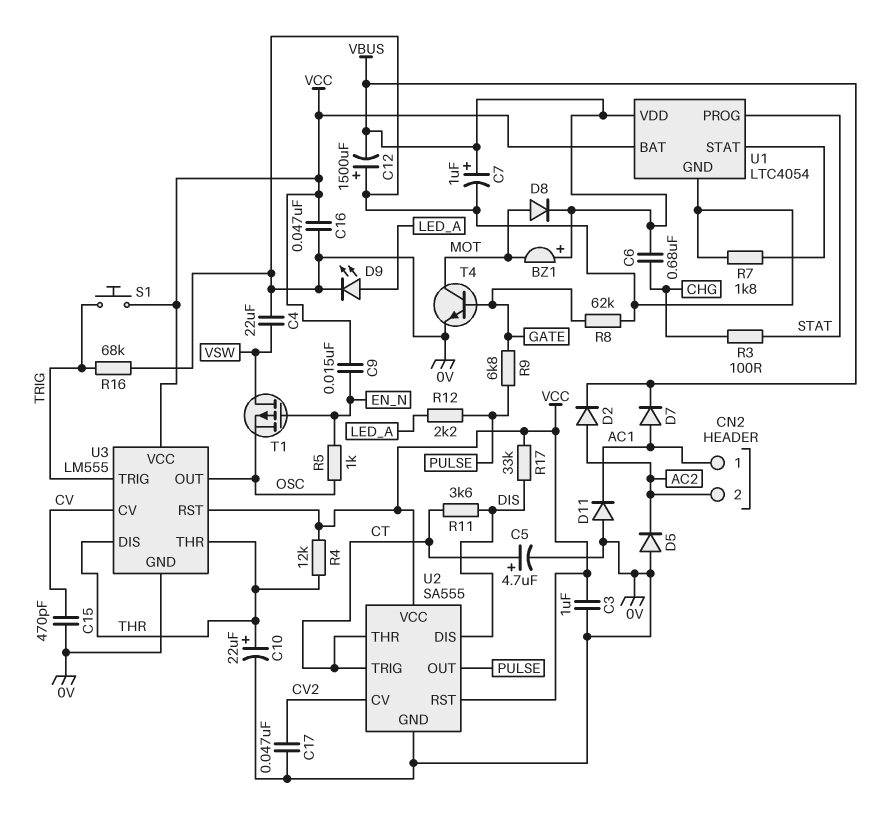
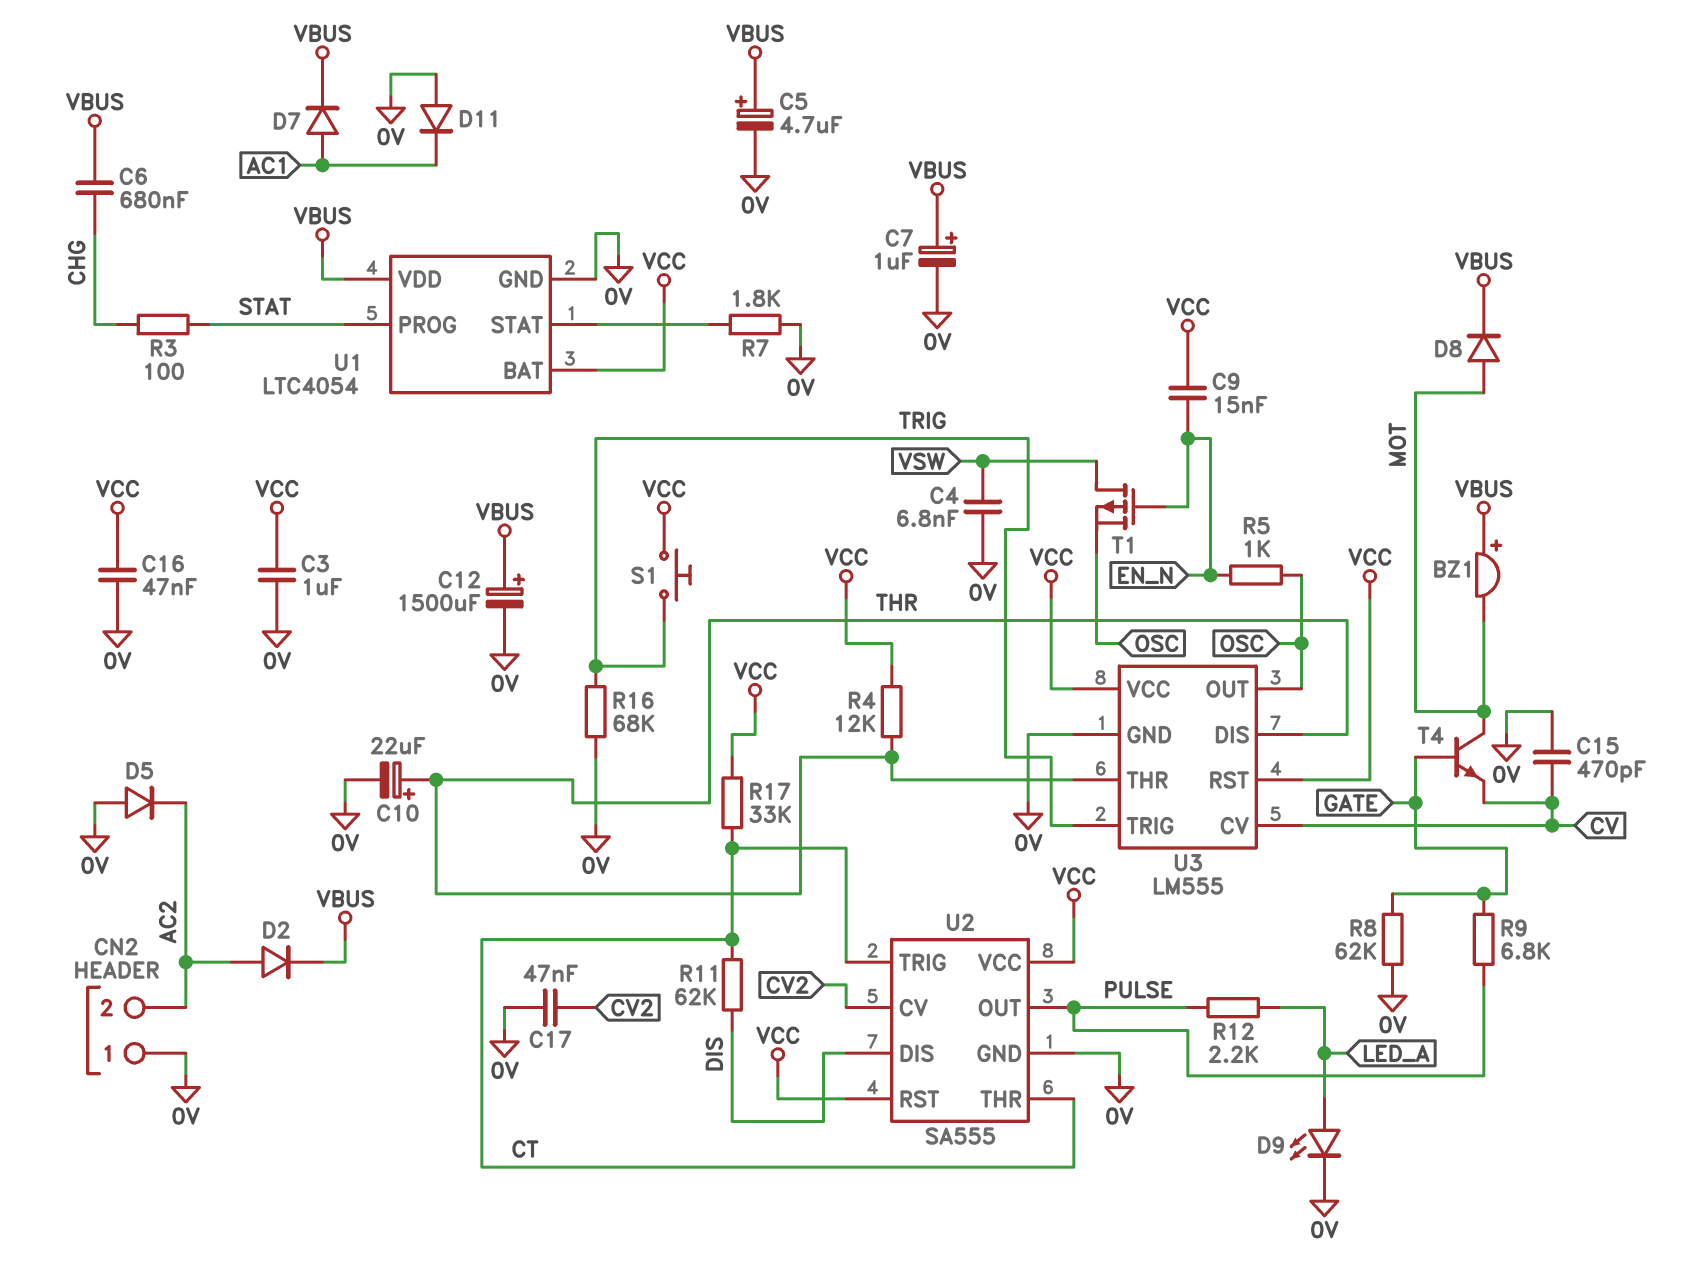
C4: 22uF (0V, VSW) -> 6.8nF (0V, VSW)
C5: 4.7uF (plus CT, minus 0V) -> 4.7uF (plus VBUS, minus 0V)
C12: 1500uF (plus 0V, minus VBUS) -> 1500uF (plus VBUS, minus 0V)
CN2 pin 1: AC1 -> 0V
R11: 3.6k (CT, DIS) -> 62k (CT, DIS)
R17: 33k (DIS, VCC) -> 33k (CT, VCC)
T4: NPN (B GATE, C MOT, E 0V) -> NPN (B GATE, C MOT, E CV)

